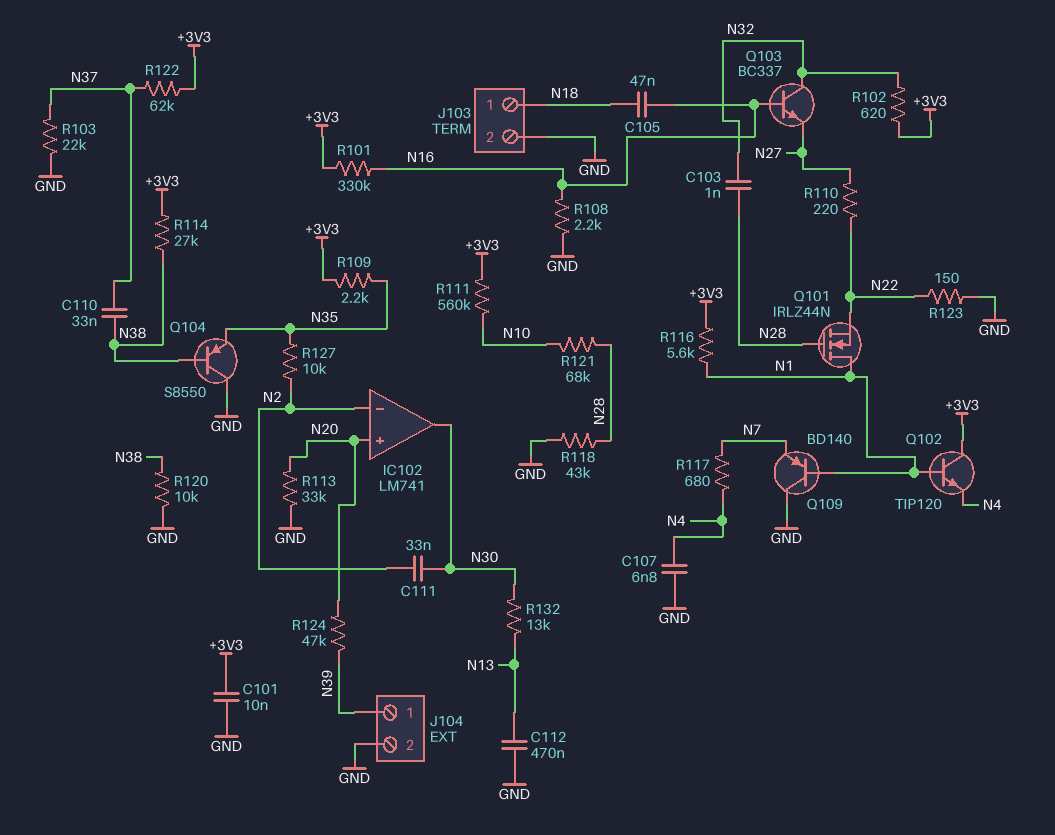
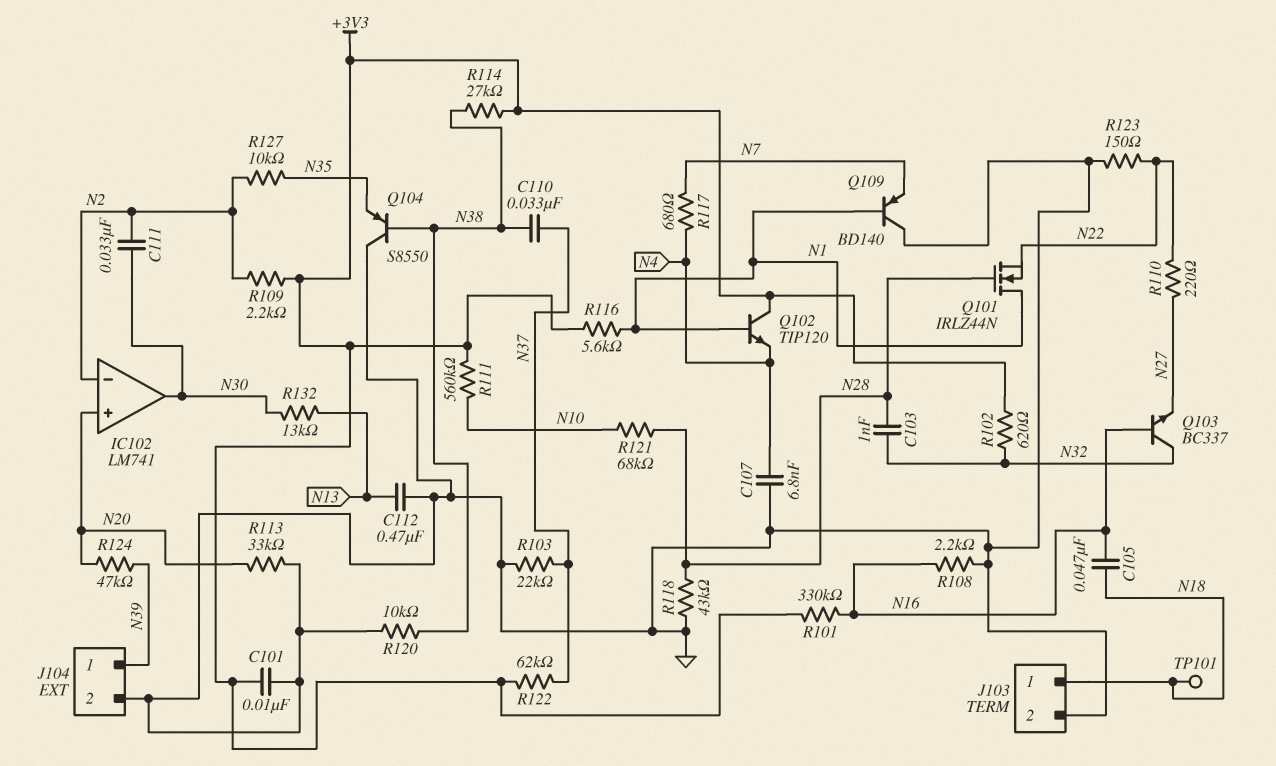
R109: 2.2k (+3V3, N35) -> 2.2k (+3V3, N2)
TP101: none -> test point (N18)

